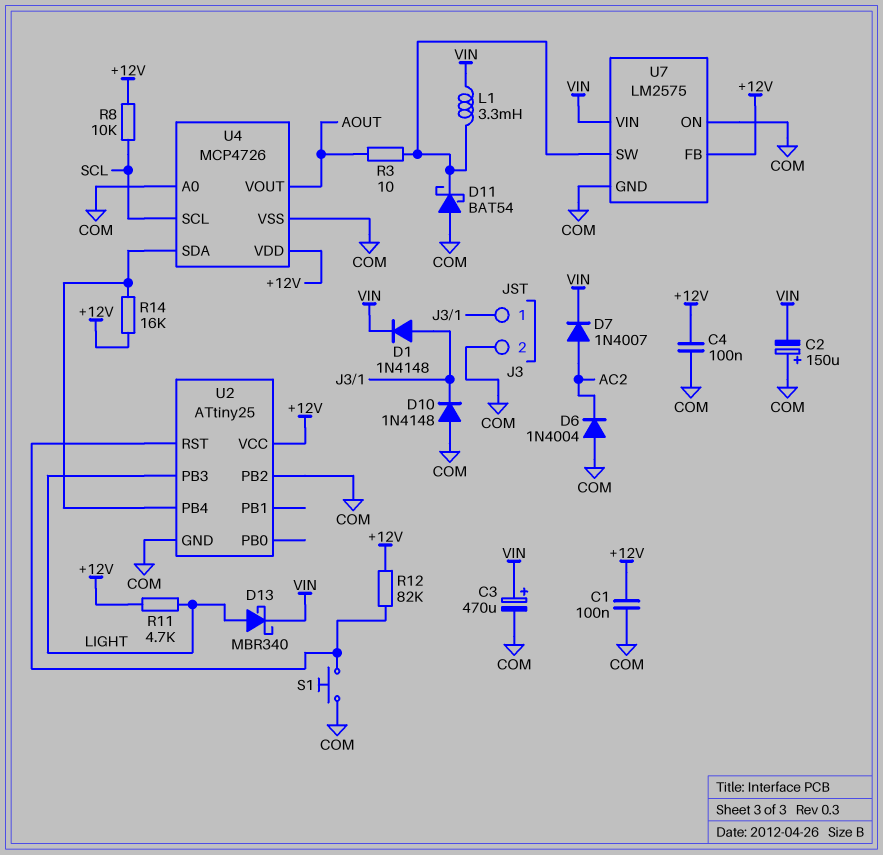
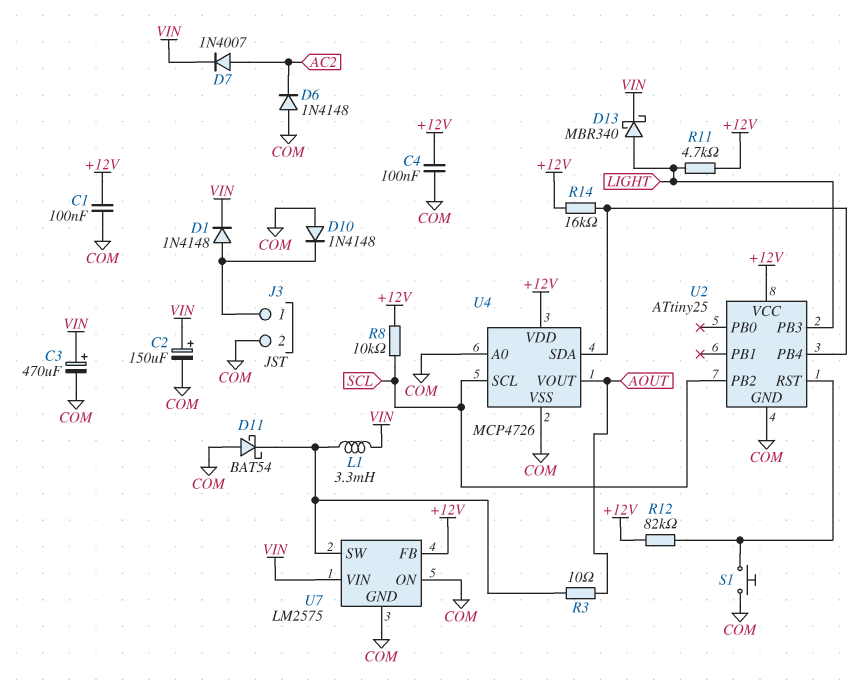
C2: 150uF (plus COM, minus VIN) -> 150uF (plus VIN, minus COM)
D6: diode 1N4004 (A COM, K AC2) -> diode 1N4148 (A COM, K AC2)
U2 pin PB2: COM -> SCL

